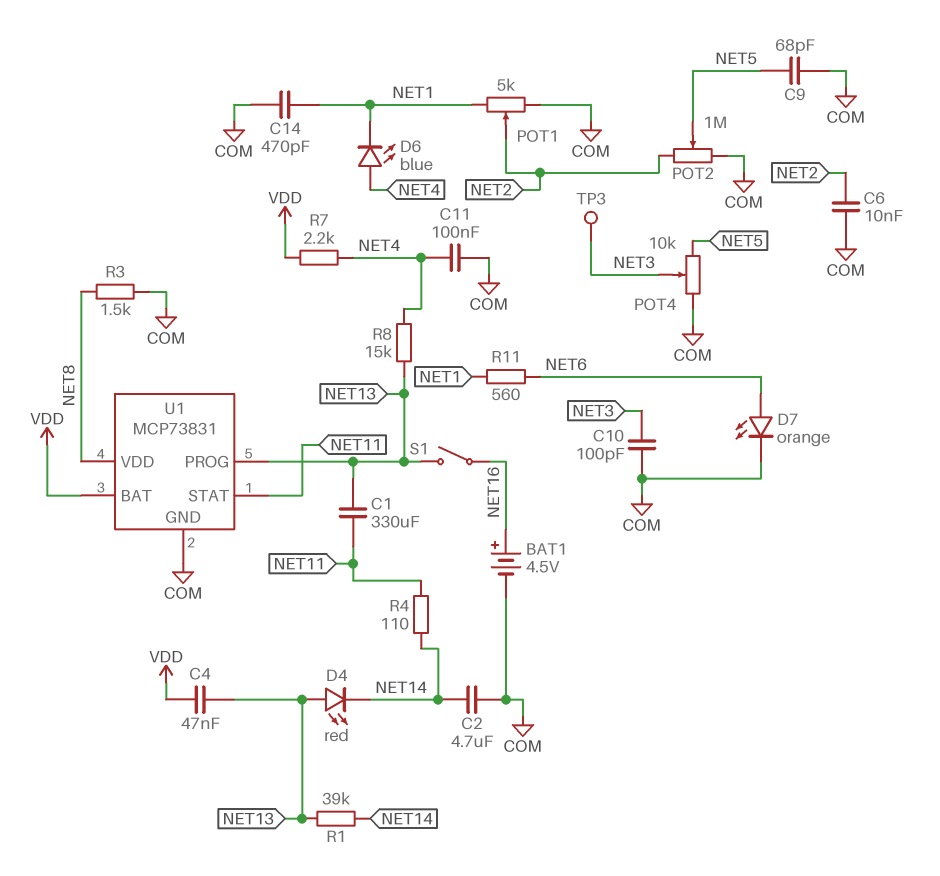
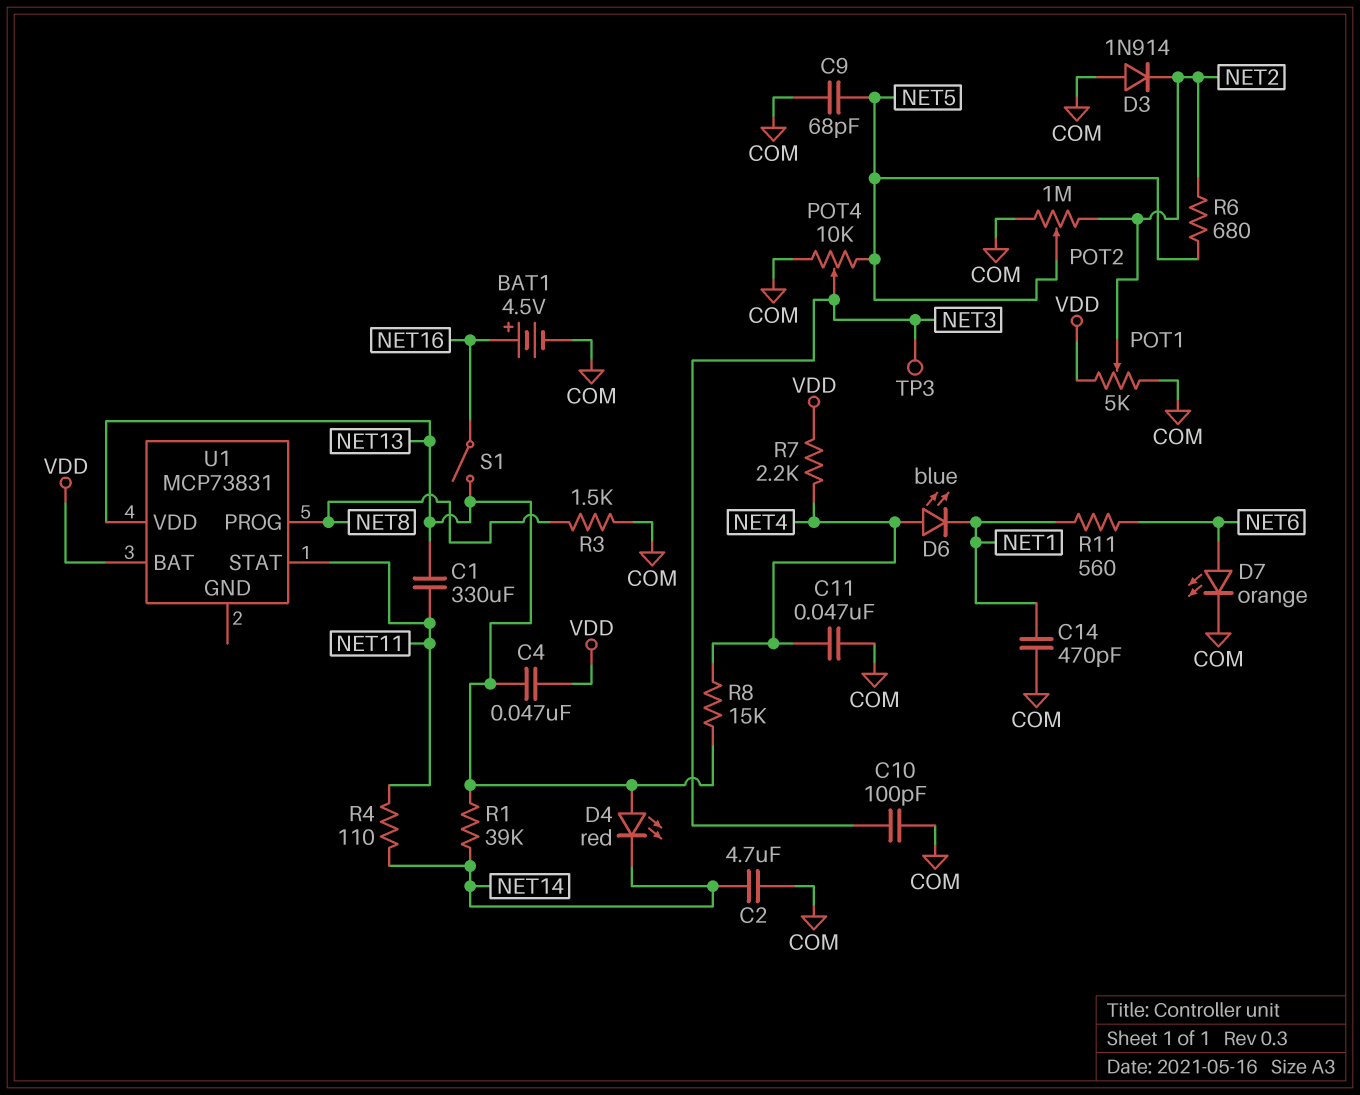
C6: 10nF (COM, NET2) -> none
C11: 100nF (COM, NET4) -> 47nF (COM, NET4)
D3: none -> diode 1N914 (A COM, K NET2)
POT1: 5k (COM, NET1, wiper NET2) -> 5k (COM, VDD, wiper NET2)
R6: none -> 680 (NET2, NET5)
U1 pin GND: COM -> none
U1 pin PROG: NET13 -> NET8
U1 pin VDD: NET8 -> NET13

